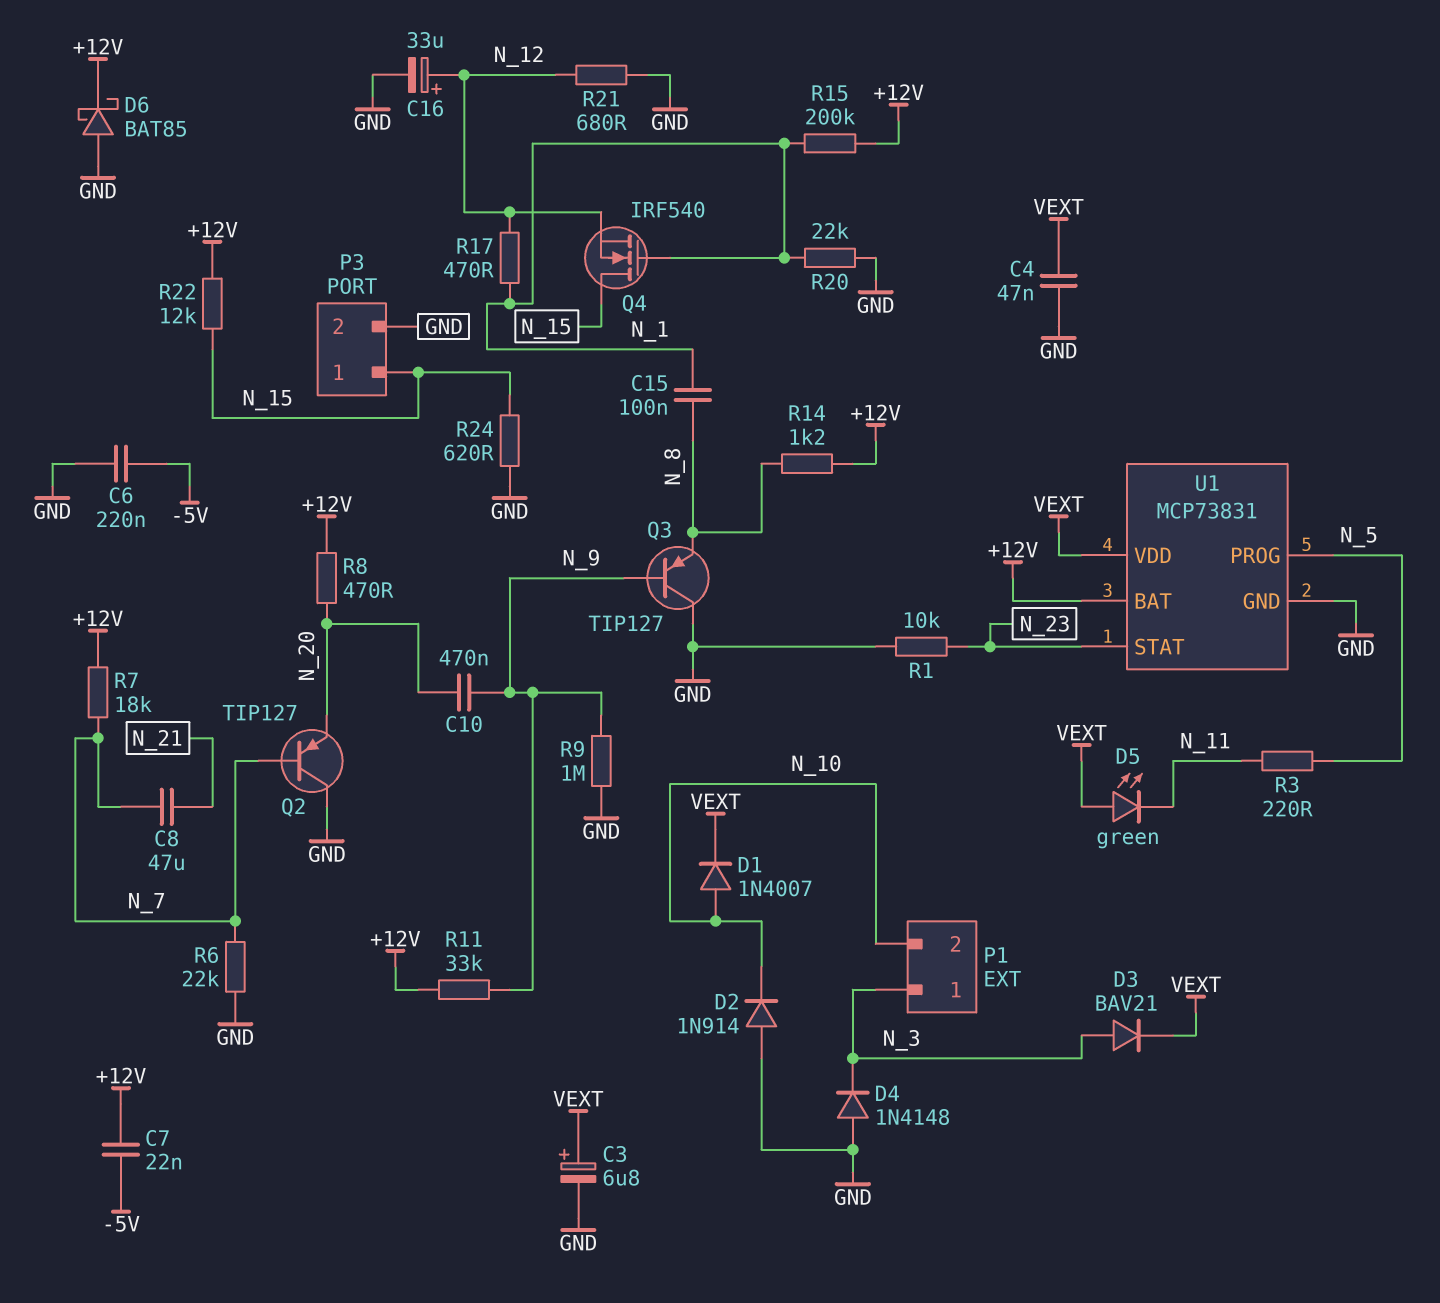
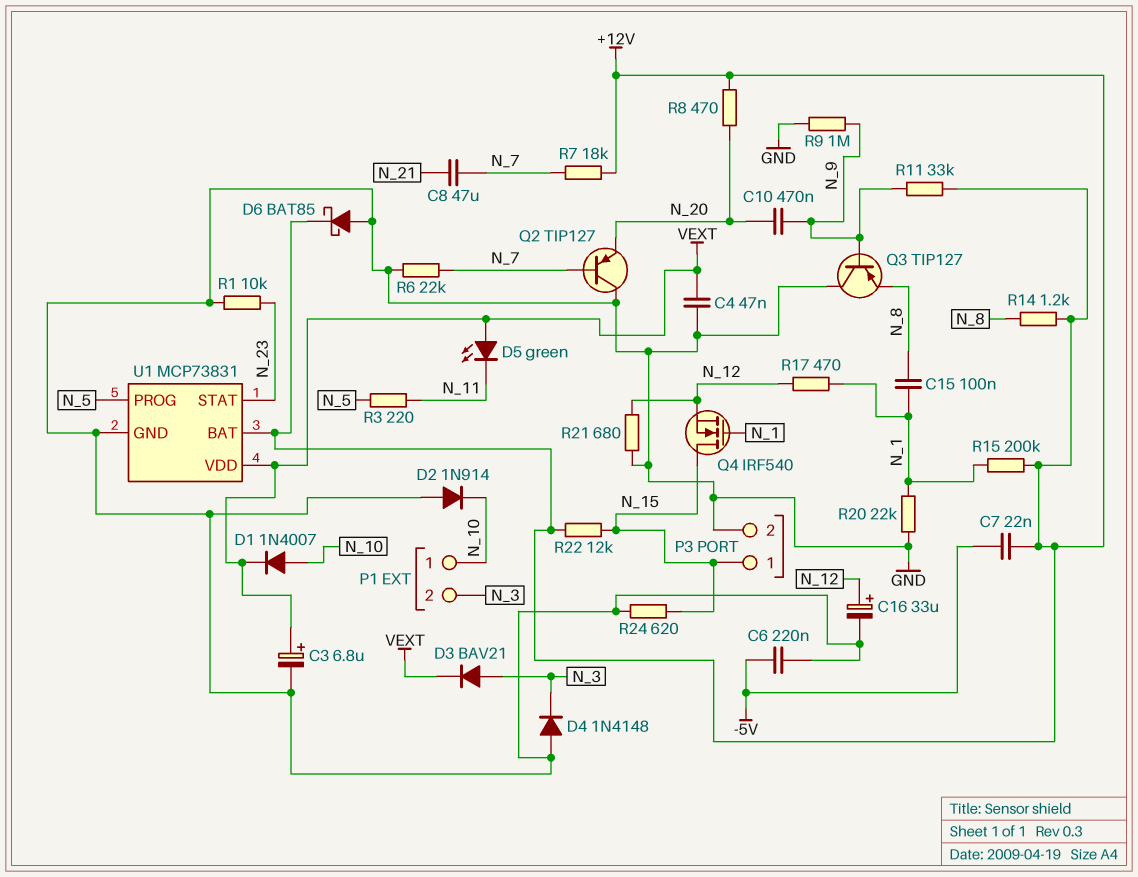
P1 pin 1: N_3 -> N_10
P1 pin 2: N_10 -> N_3

